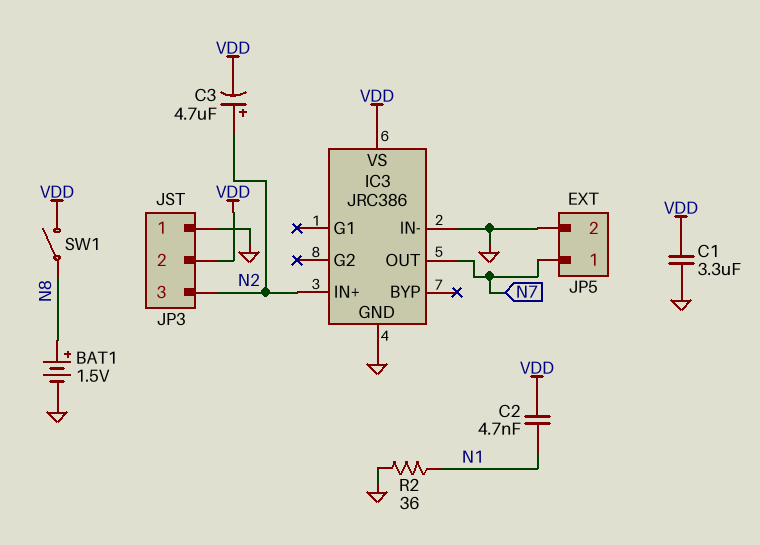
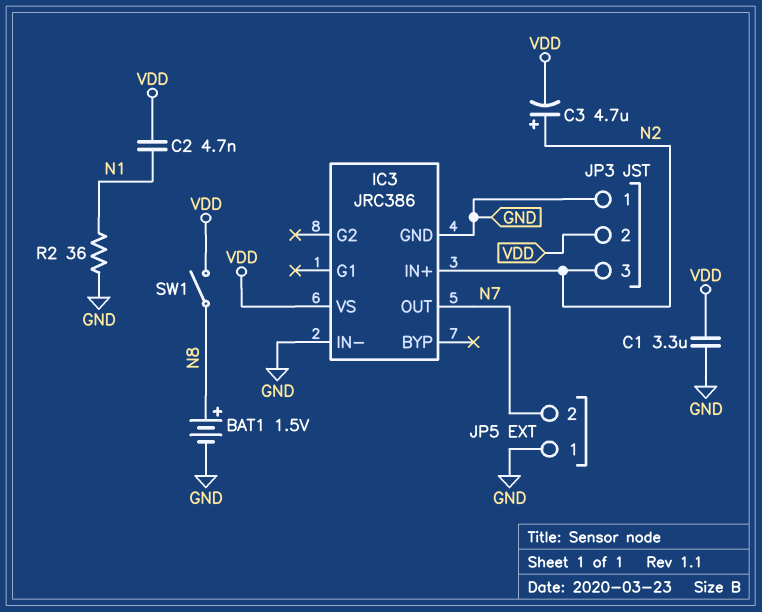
JP5 pin 1: N7 -> GND
JP5 pin 2: GND -> N7

